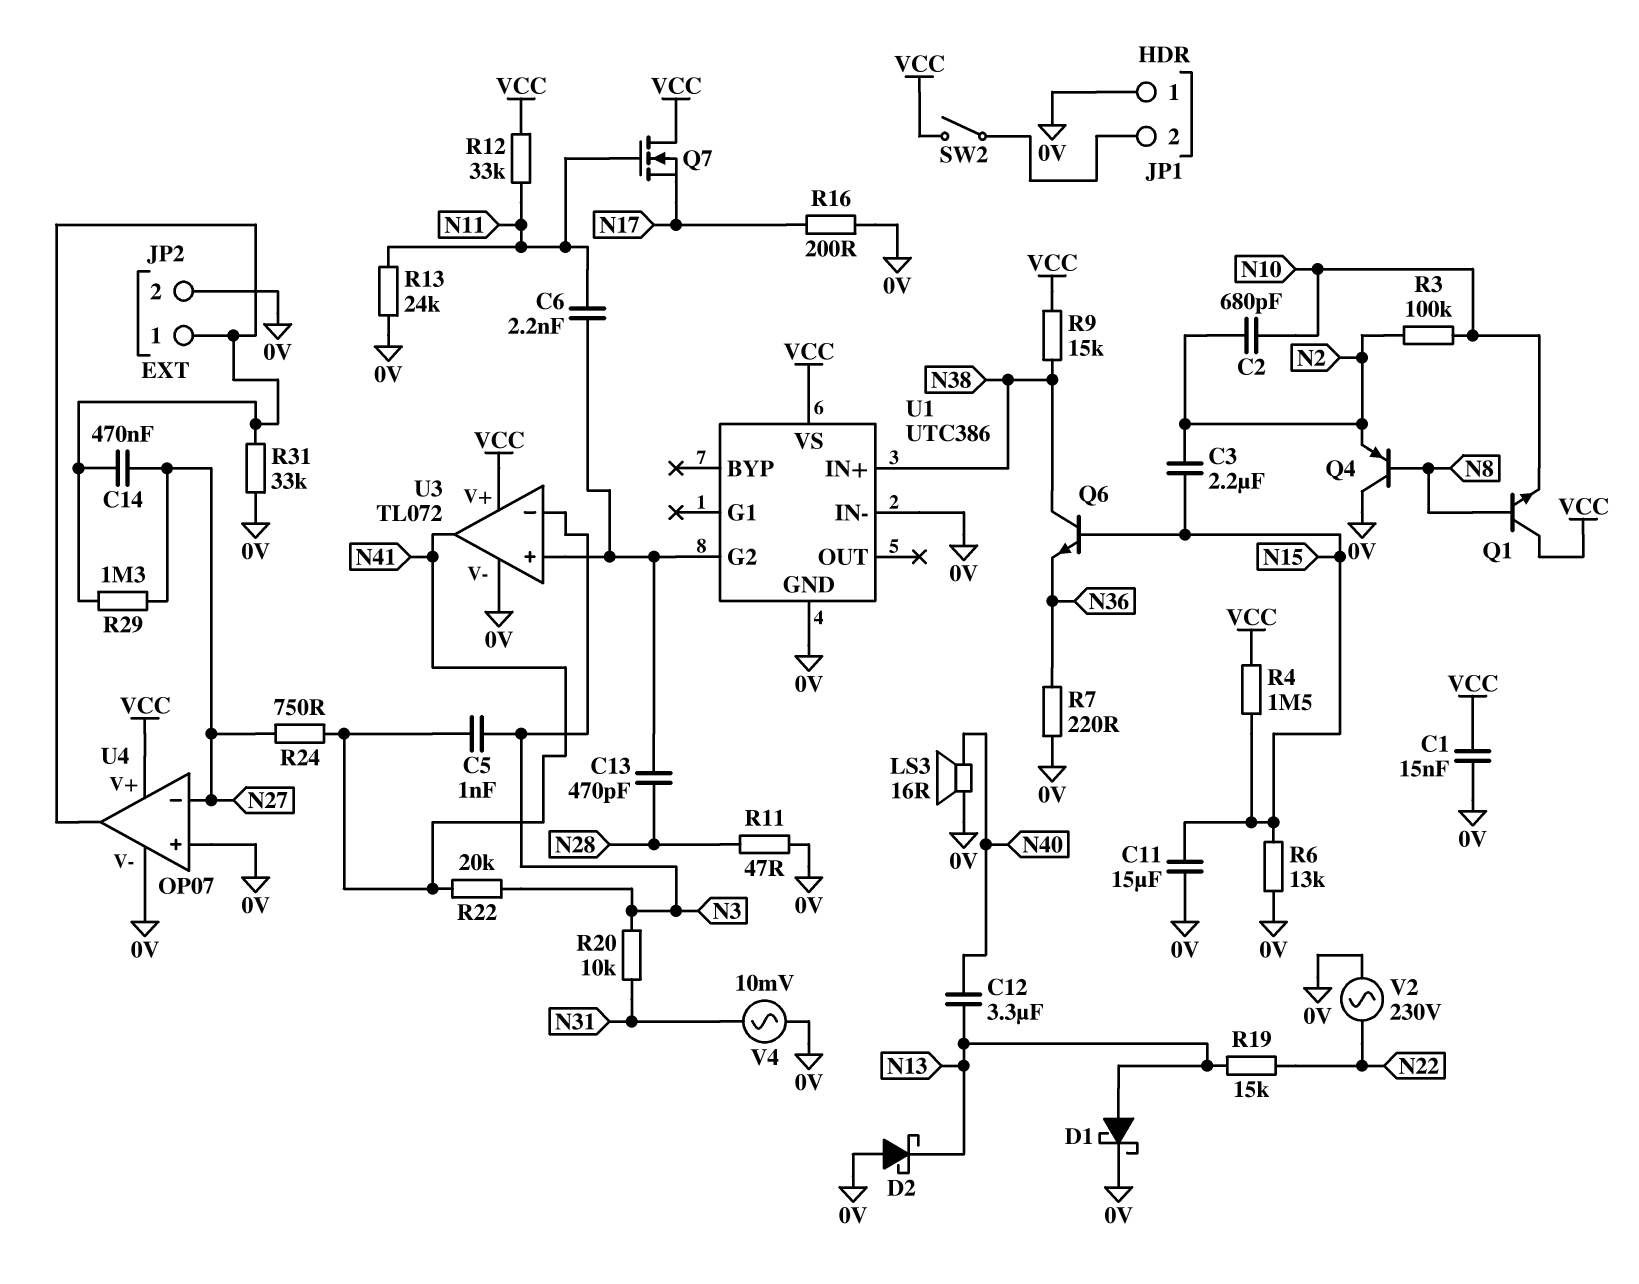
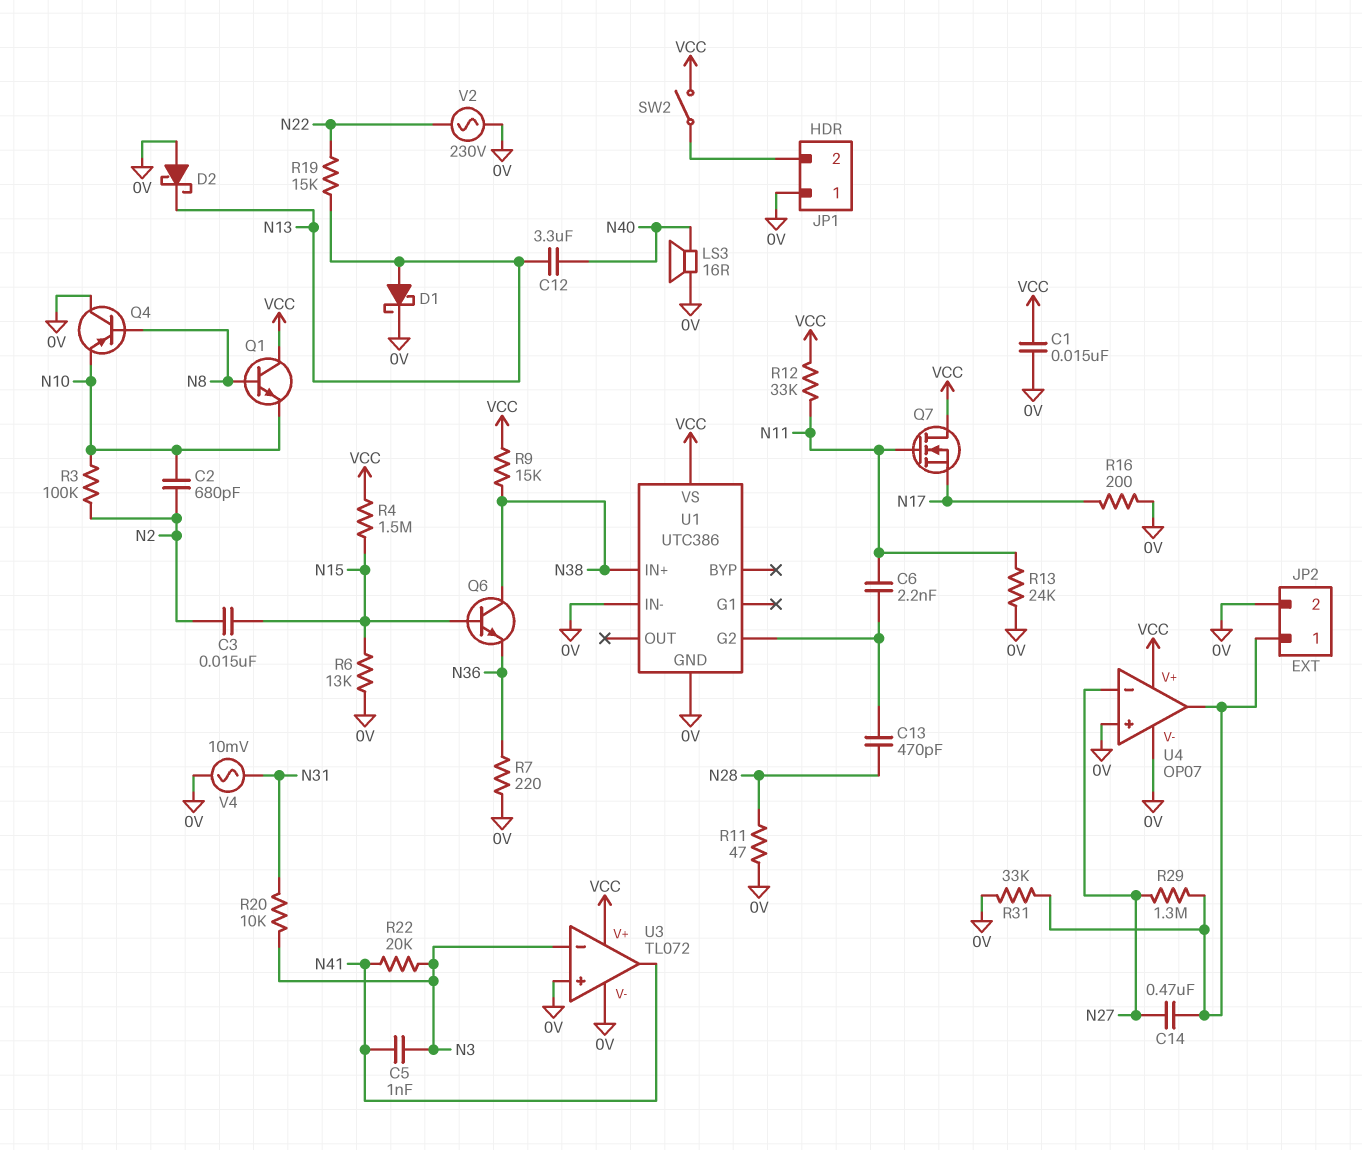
C3: 2.2uF (N2, N15) -> 15nF (N2, N15)
C11: 15uF (0V, N15) -> none
Q4: PNP (B N8, C 0V, E N2) -> PNP (B N8, C 0V, E N10)
R24: 750 (N27, N41) -> none
U3 pin in+: U1/G2 -> 0V

